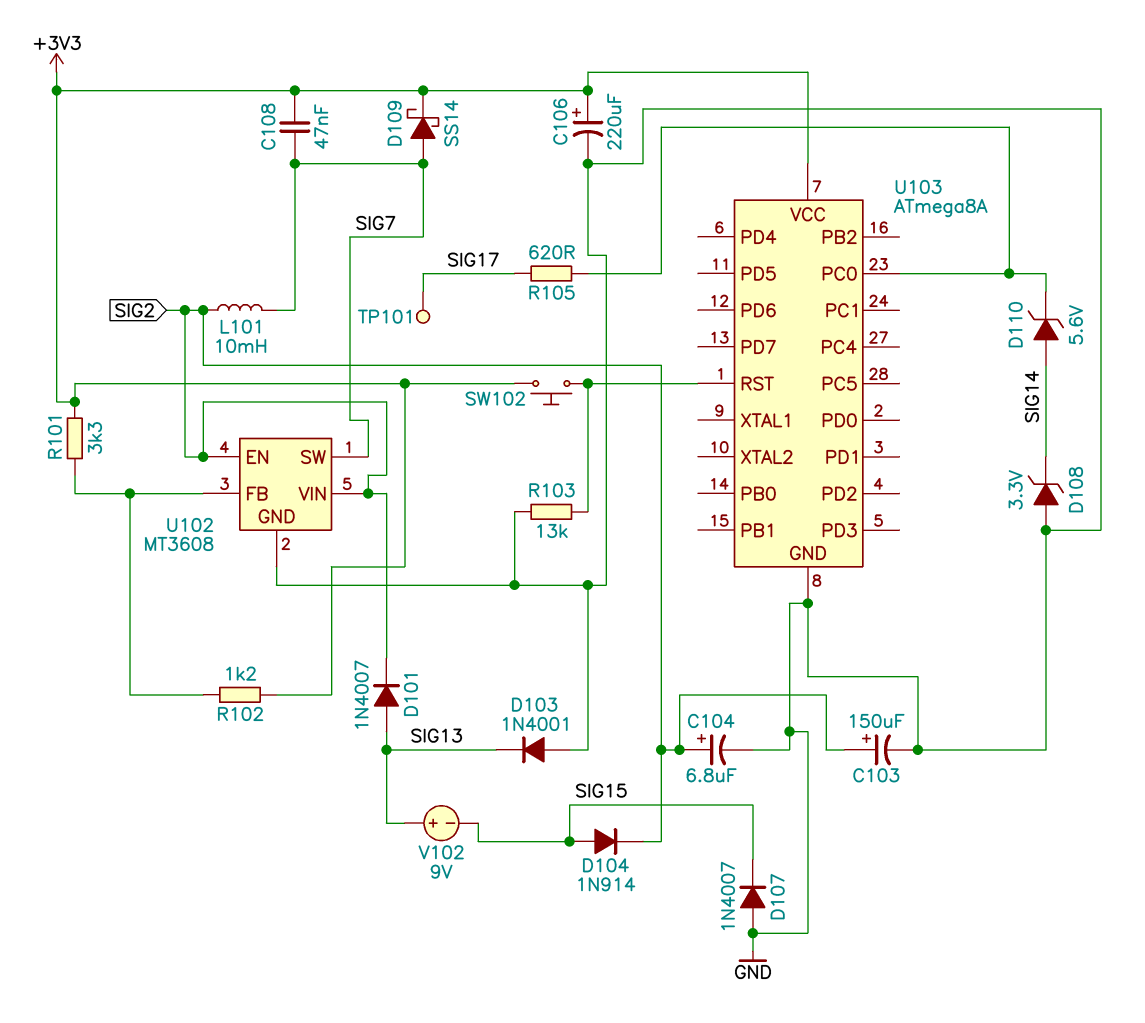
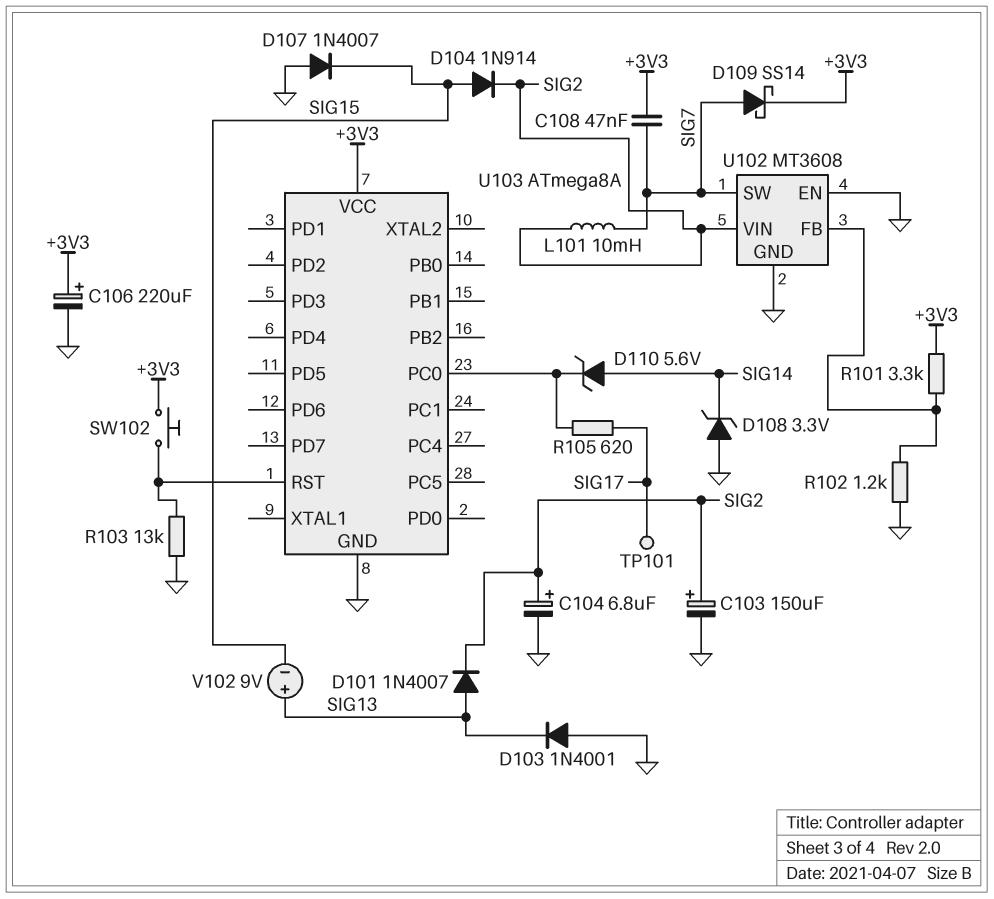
R102: 1.2k (+3V3, U102/FB) -> 1.2k (GND, U102/FB)
U102 pin EN: SIG2 -> GND

